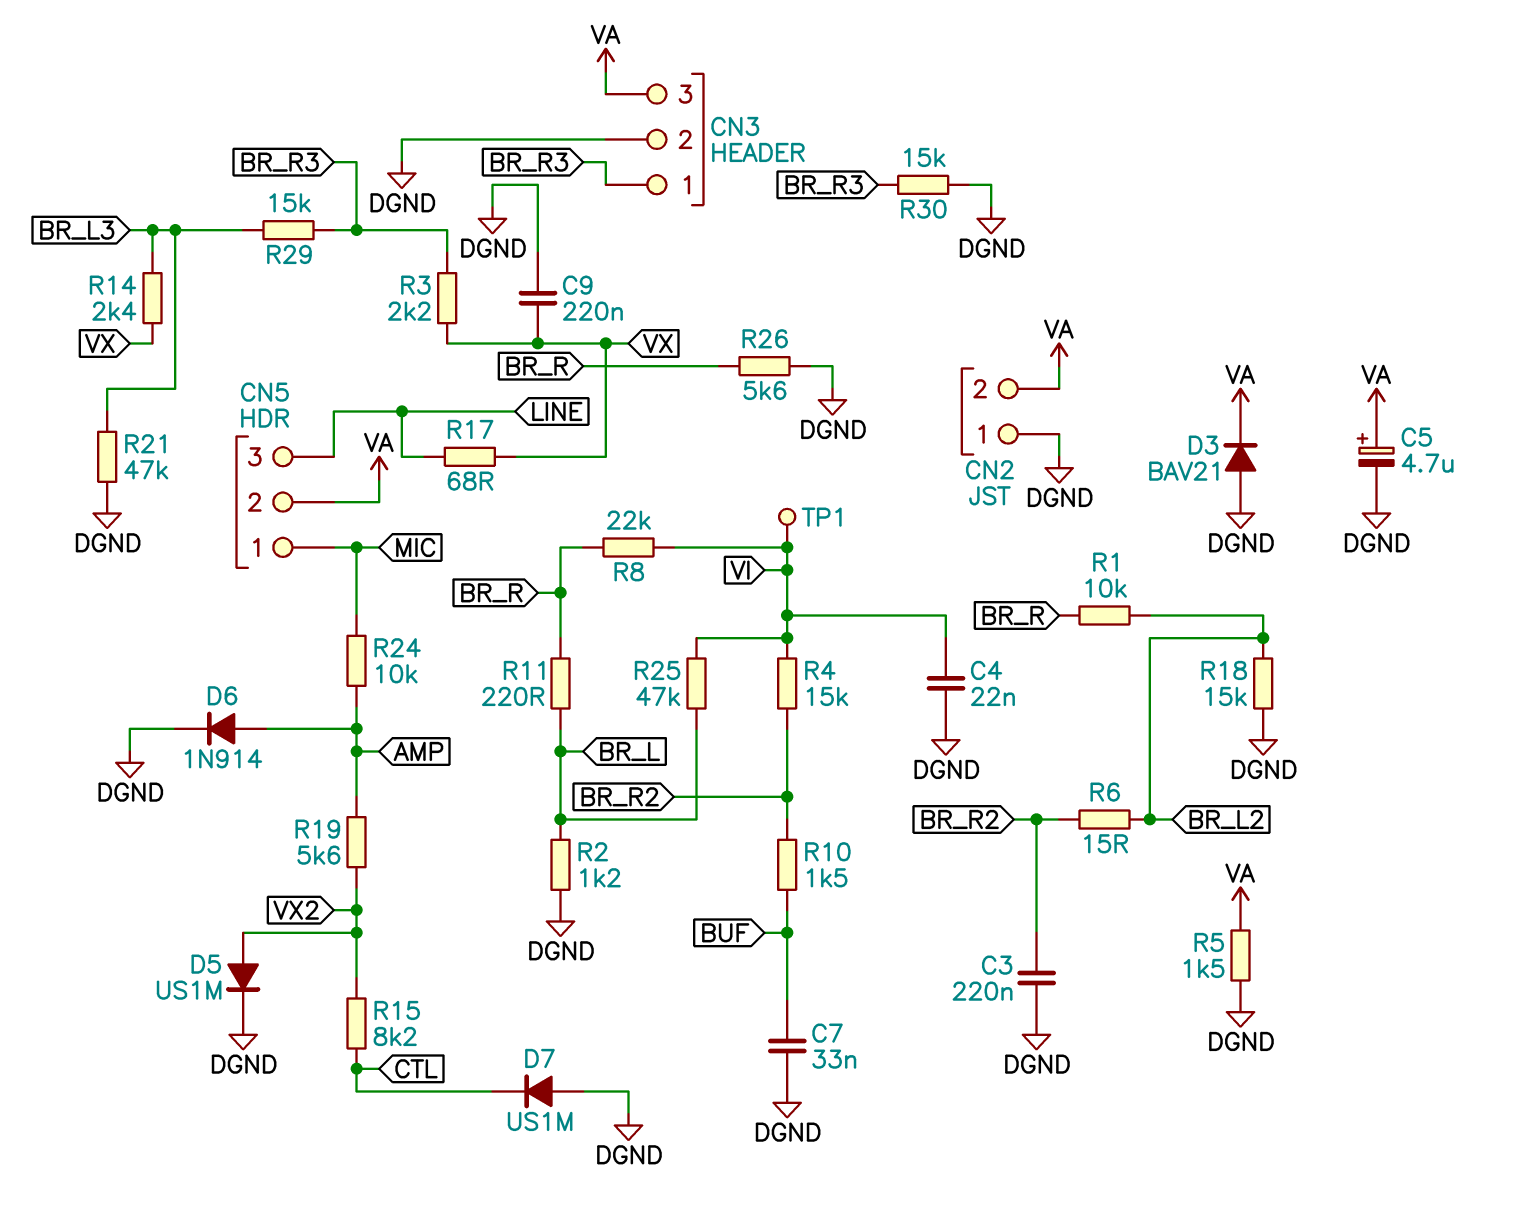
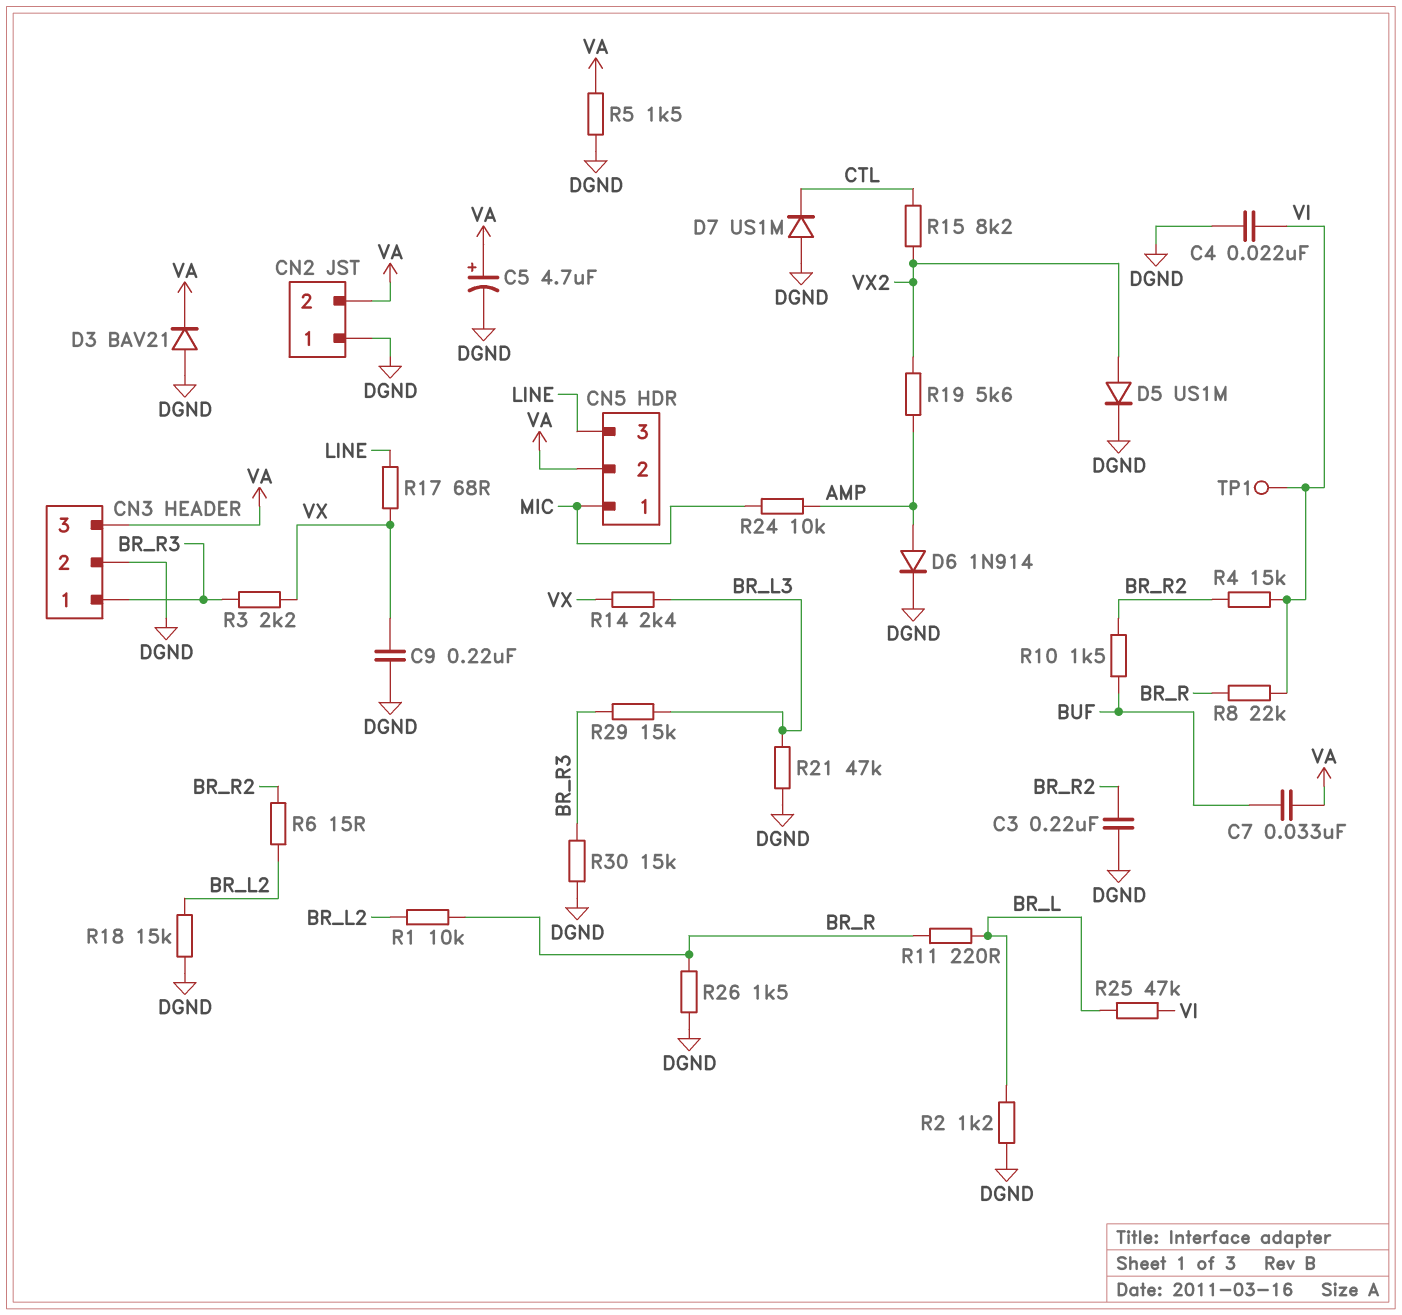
C7: 33nF (BUF, DGND) -> 33nF (BUF, VA)
R26: 5.6k (BR_R, DGND) -> 1.5k (BR_R, DGND)

